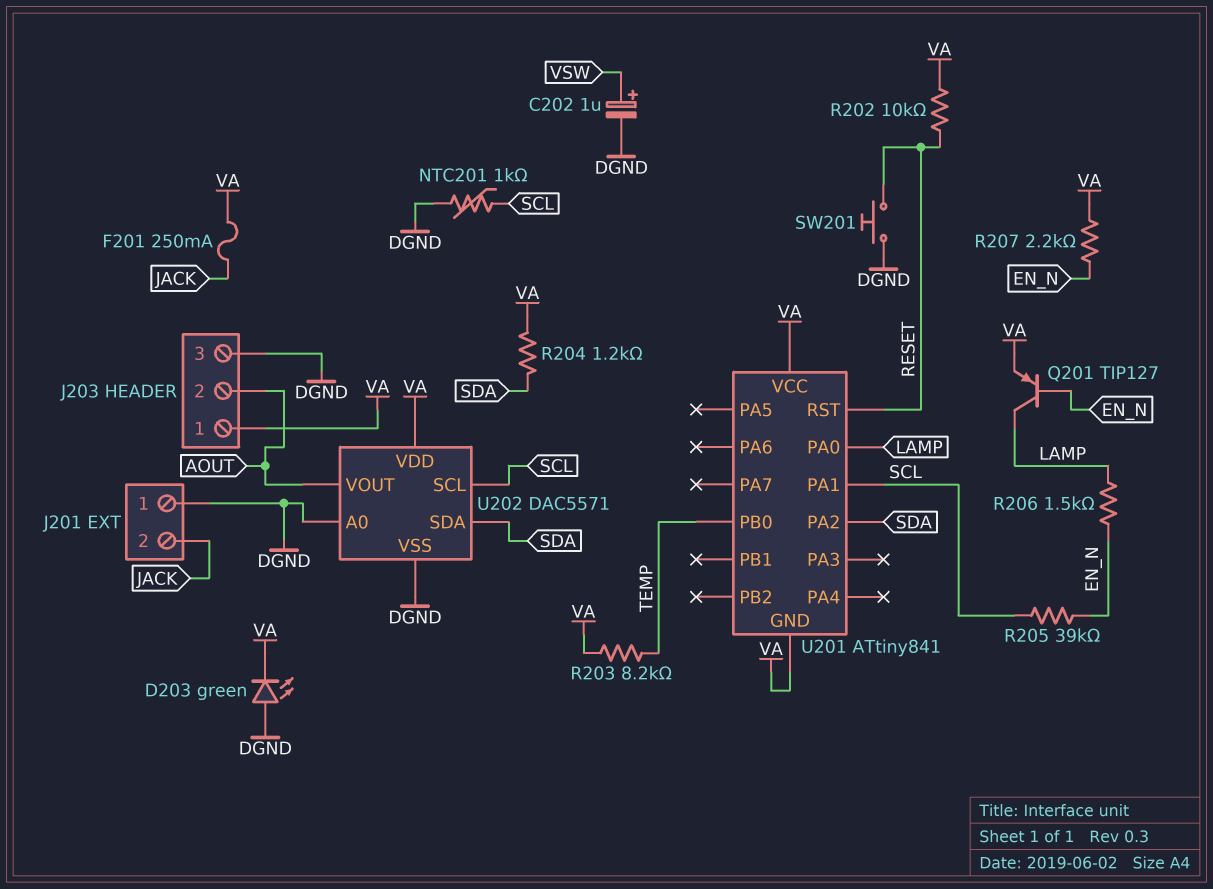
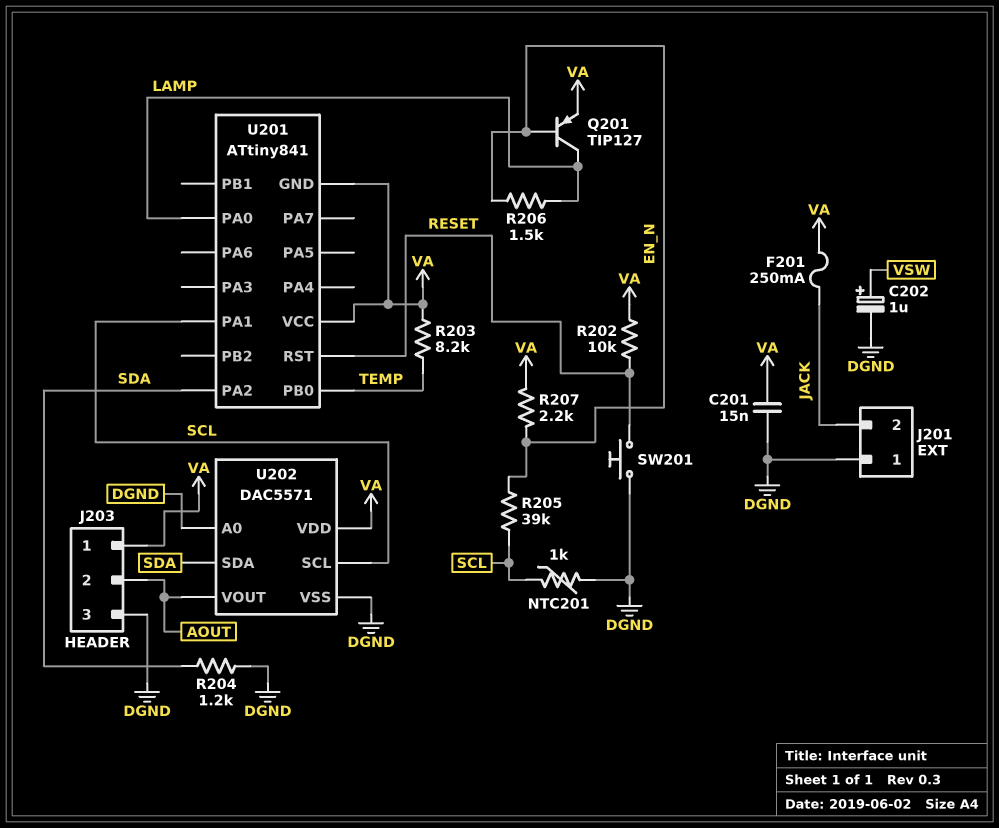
C201: none -> 15nF (DGND, VA)
D203: LED green (A DGND, K VA) -> none
R204: 1.2k (SDA, VA) -> 1.2k (DGND, SDA)

